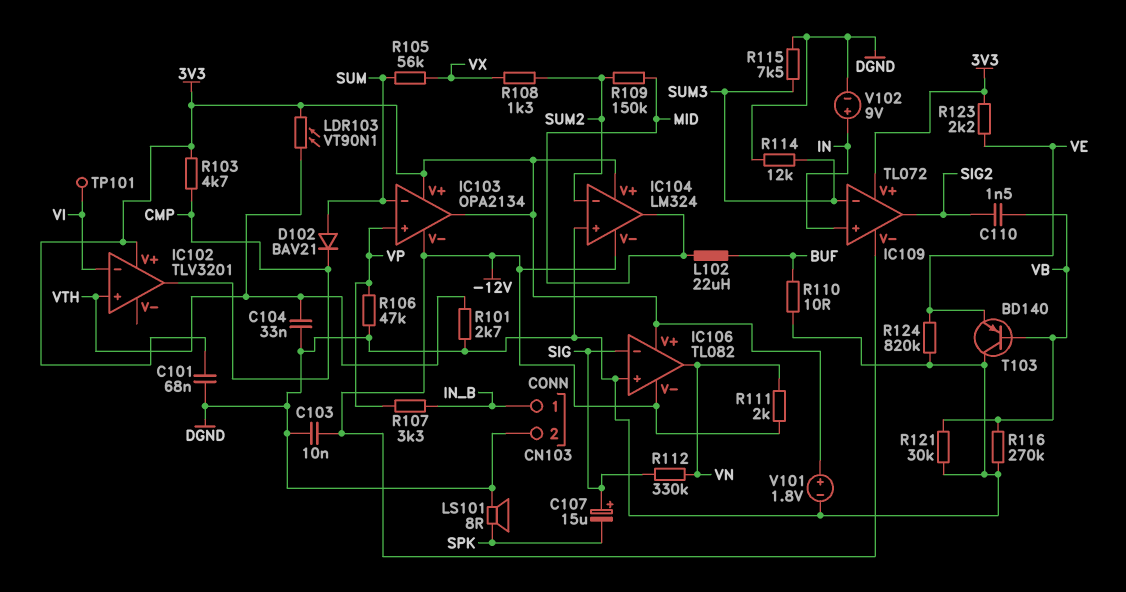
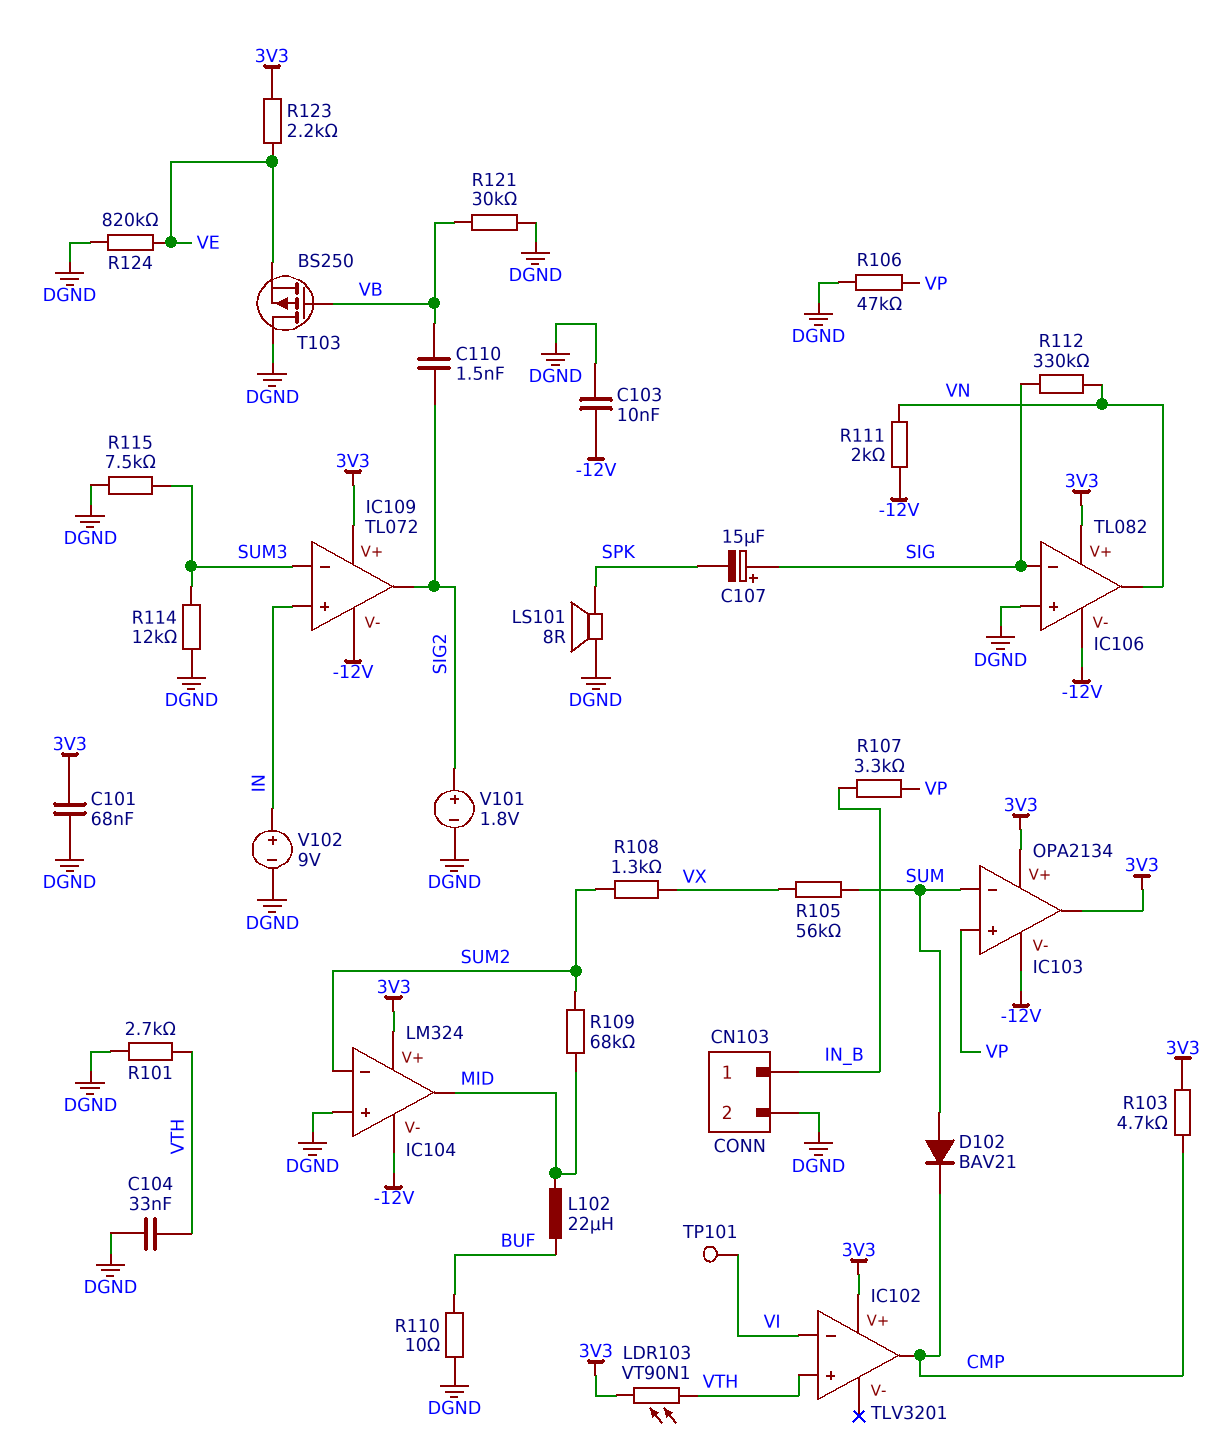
R109: 150k (MID, SUM2) -> 68k (MID, SUM2)
R116: 270k (DGND, VB) -> none
T103: PNP BD140 (B VB, C DGND, E VE) -> PMOS BS250 (G VB, D DGND, S VE)
V101: 1.8V (plus 3V3, minus DGND) -> 1.8V (plus SIG2, minus DGND)

